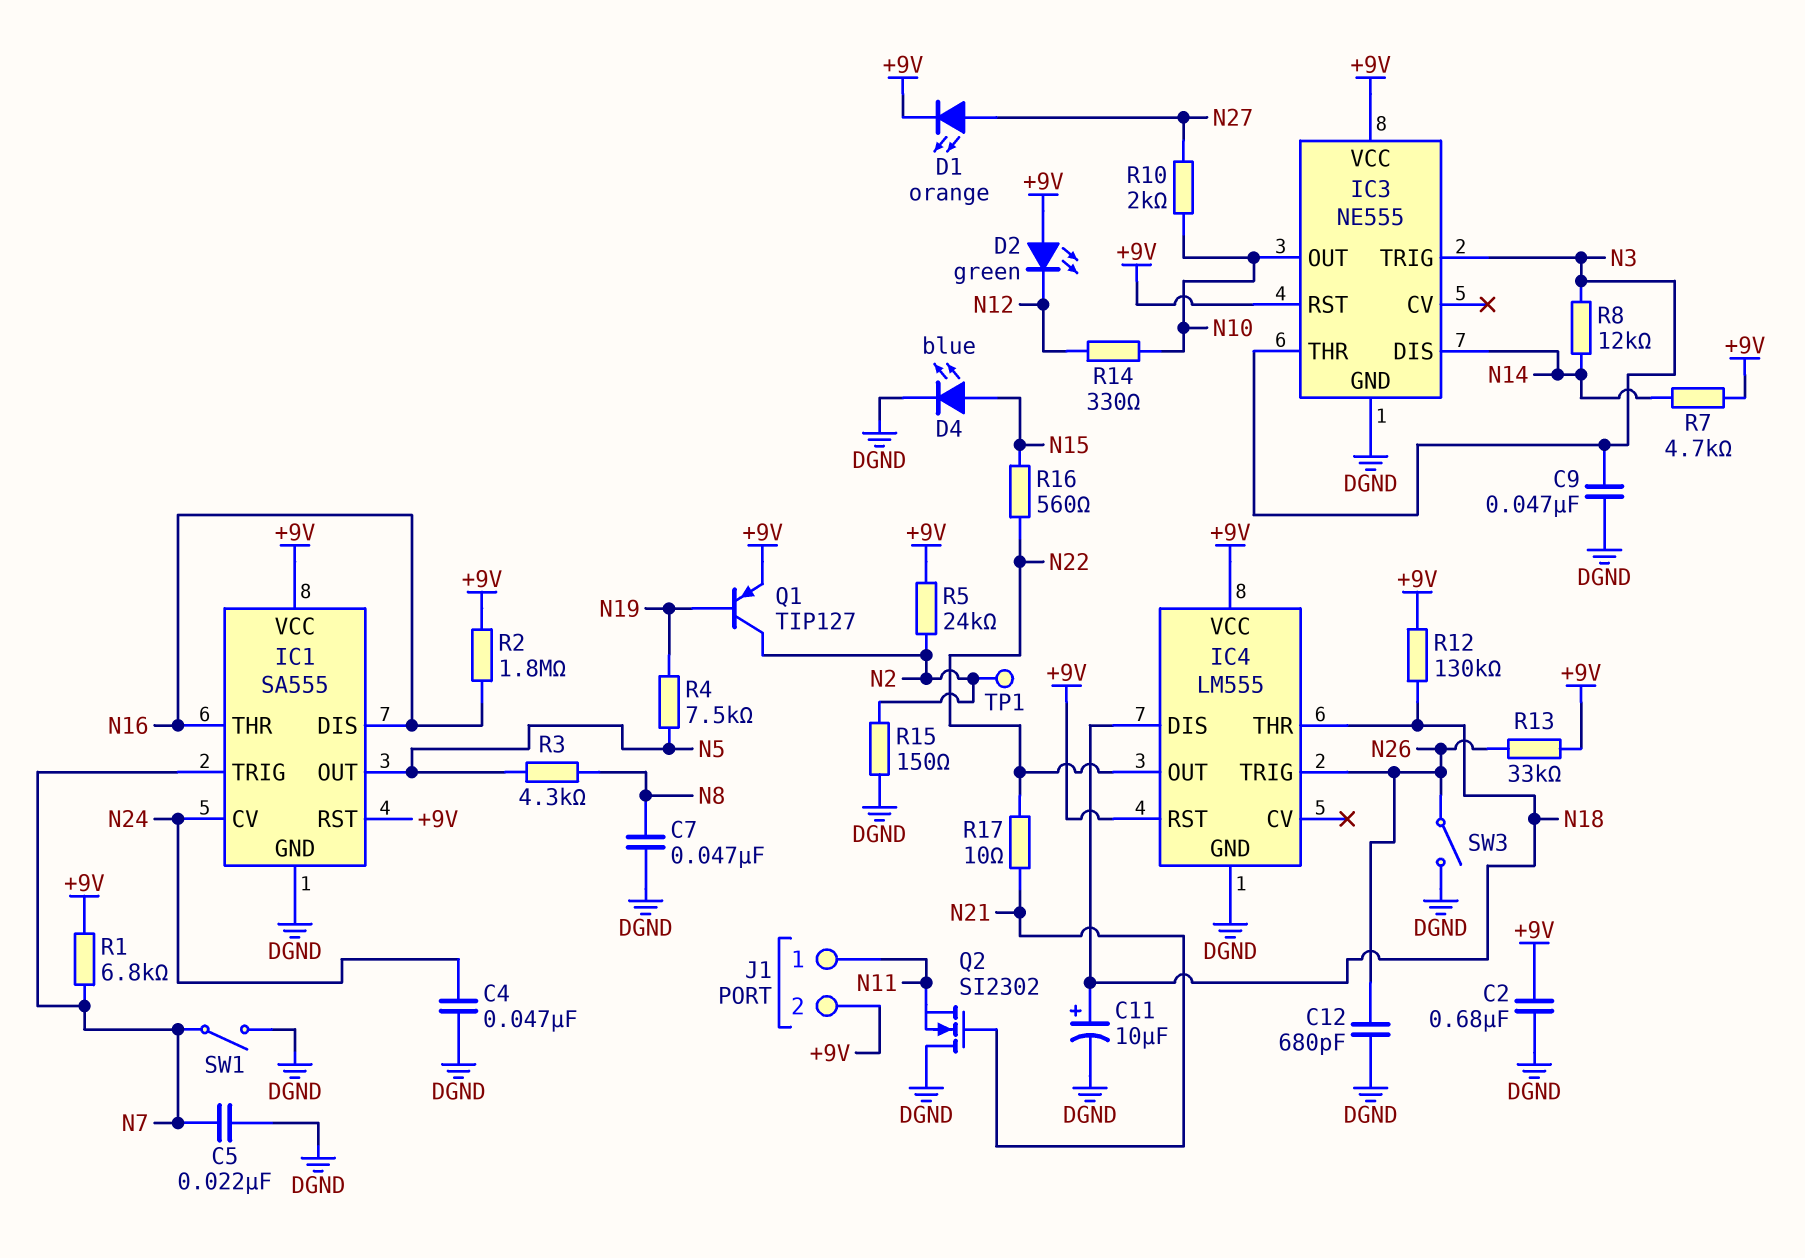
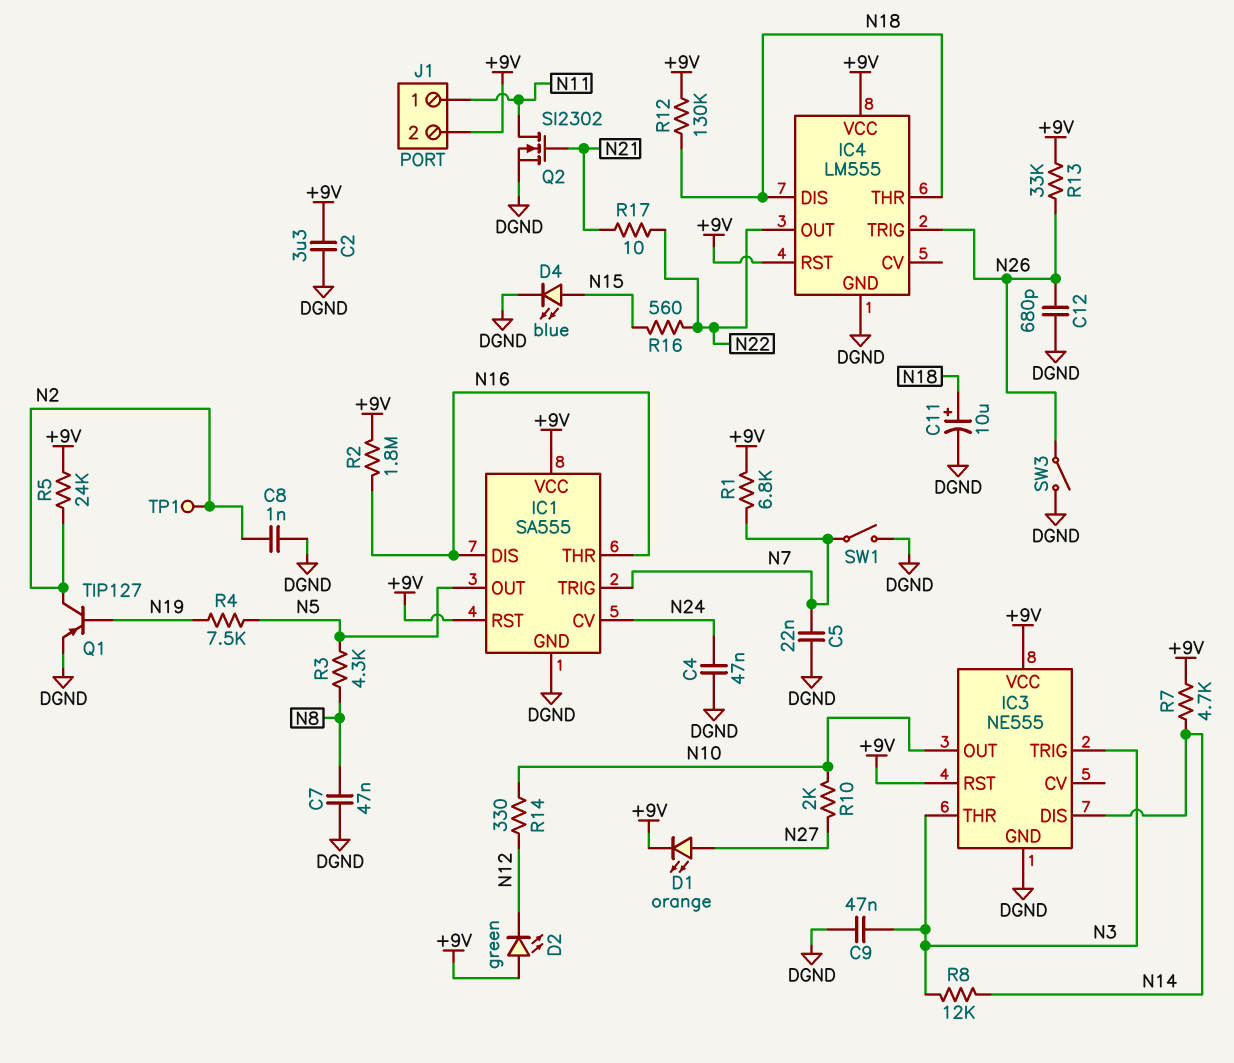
C2: 680nF (+9V, DGND) -> 3.3uF (+9V, DGND)
C8: none -> 1nF (DGND, N2)
Q1: PNP TIP127 (B N19, C N2, E +9V) -> PNP TIP127 (B N19, C N2, E DGND)
Q2: NMOS SI2302 (G N21, D DGND, S N11) -> NMOS SI2302 (G N21, D N11, S DGND)
R15: 150 (DGND, N2) -> none

